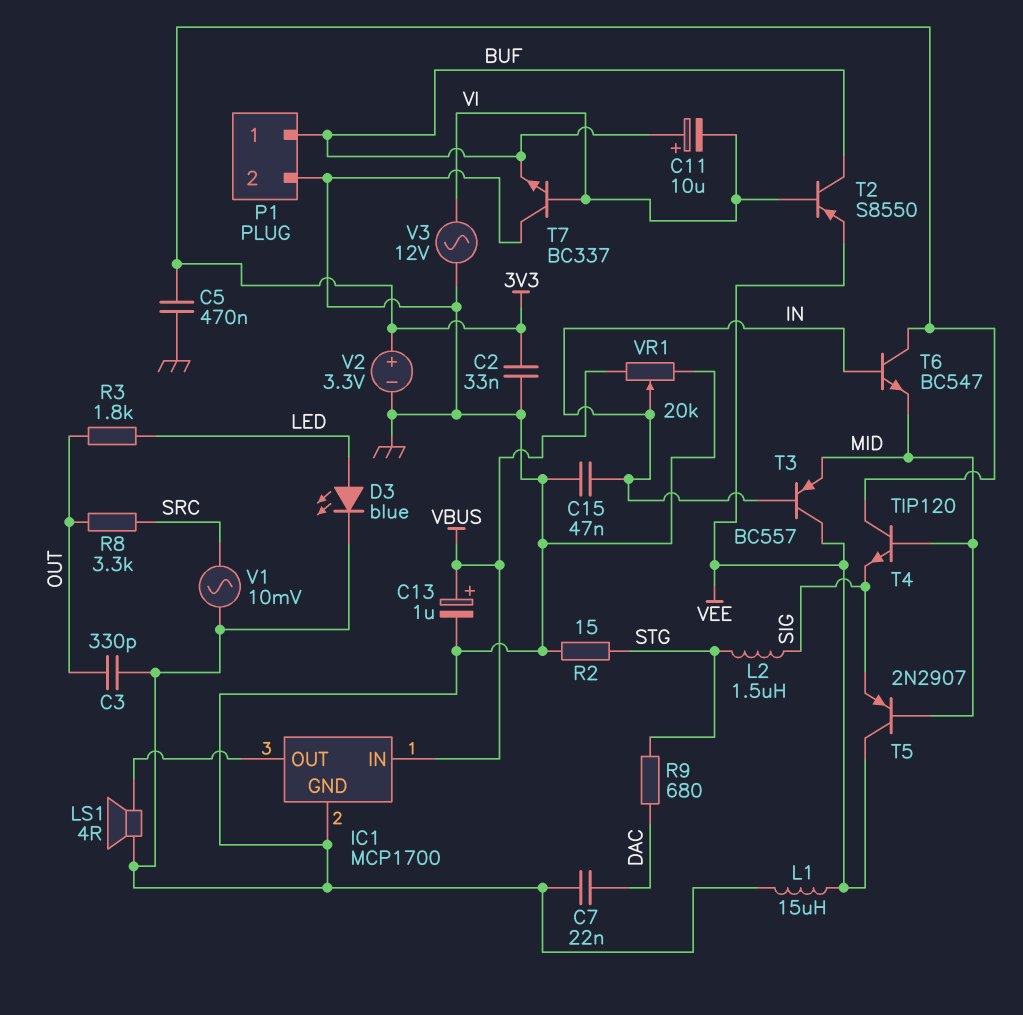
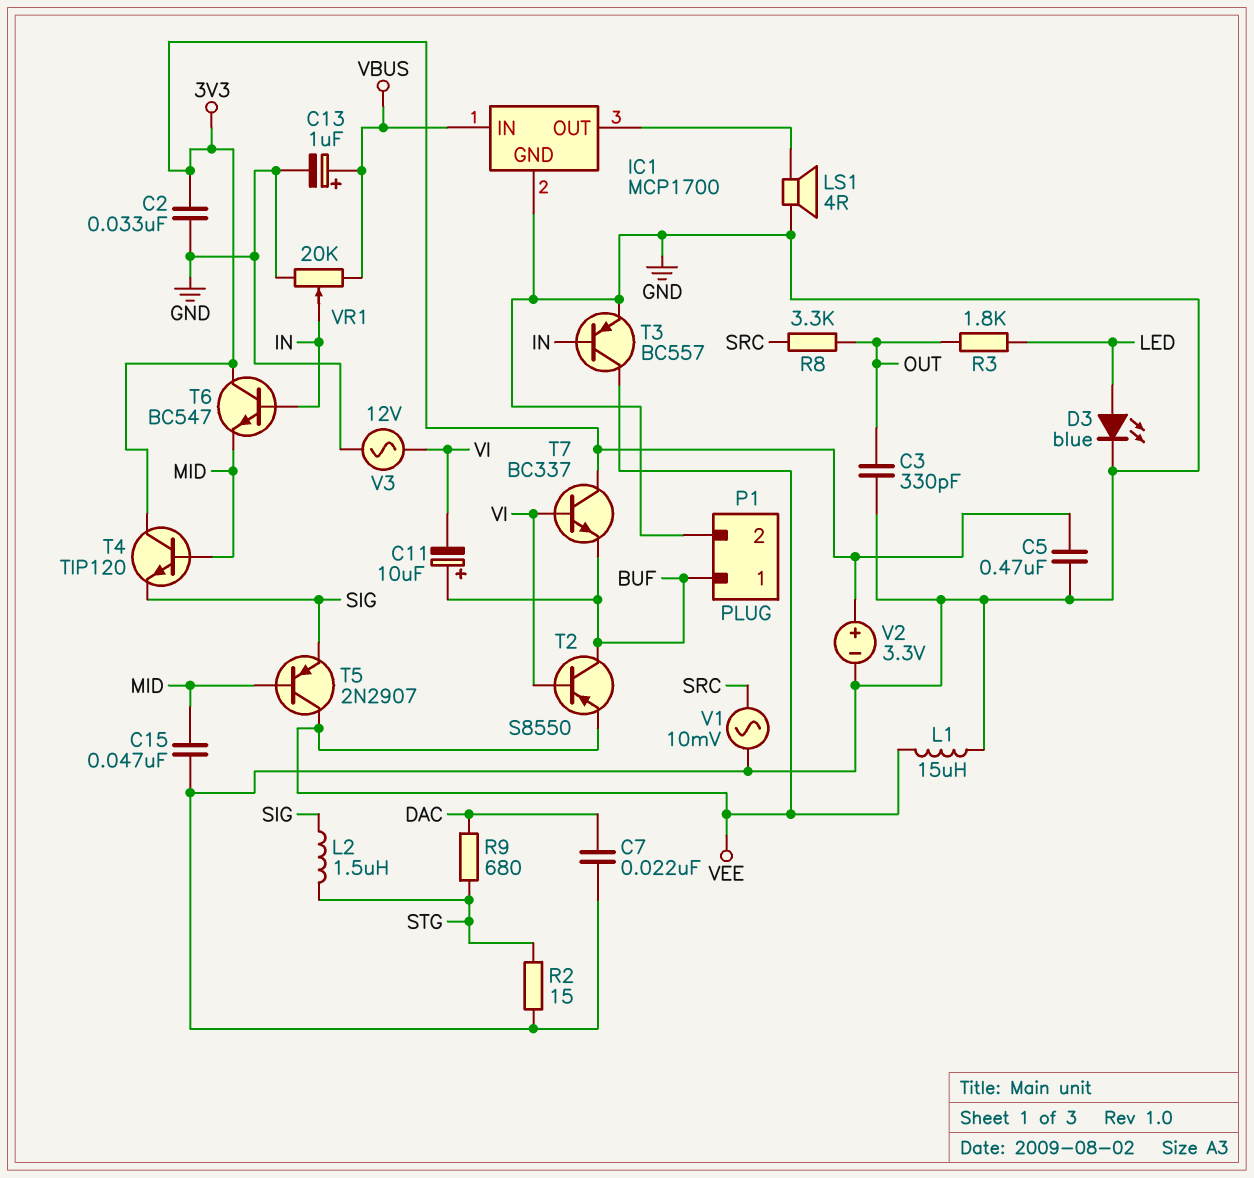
C15: 47nF (GND, IN) -> 47nF (GND, MID)
T3: PNP BC557 (B IN, C VEE, E MID) -> PNP BC557 (B IN, C VEE, E GND)
T7: NPN BC337 (B VI, C GND, E BUF) -> NPN BC337 (B VI, C 3V3, E BUF)

